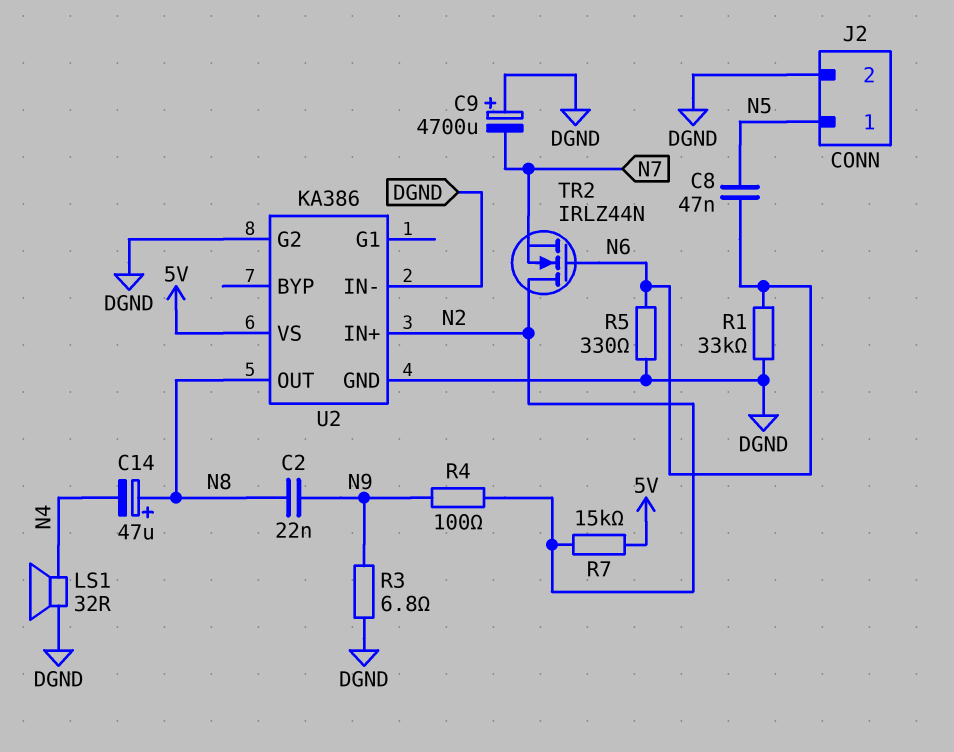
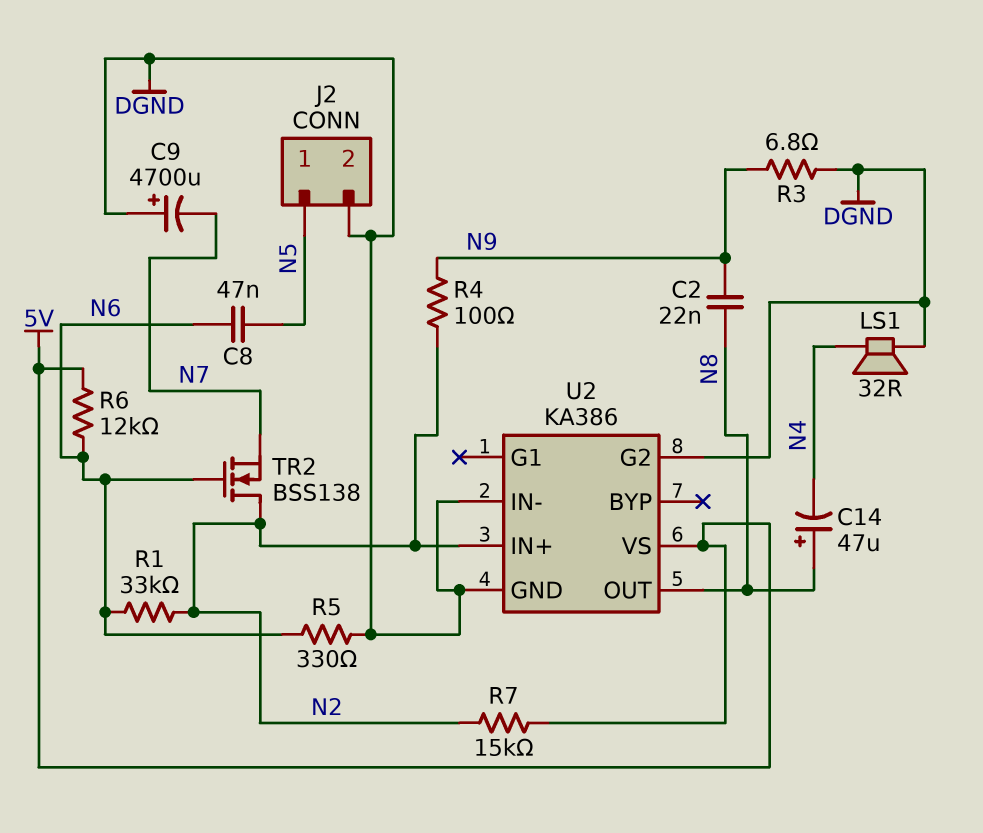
R1: 33k (DGND, N6) -> 33k (N2, N6)
R6: none -> 12k (5V, N6)
TR2: NMOS IRLZ44N (G N6, D N2, S N7) -> NMOS BSS138 (G N6, D N2, S N7)

